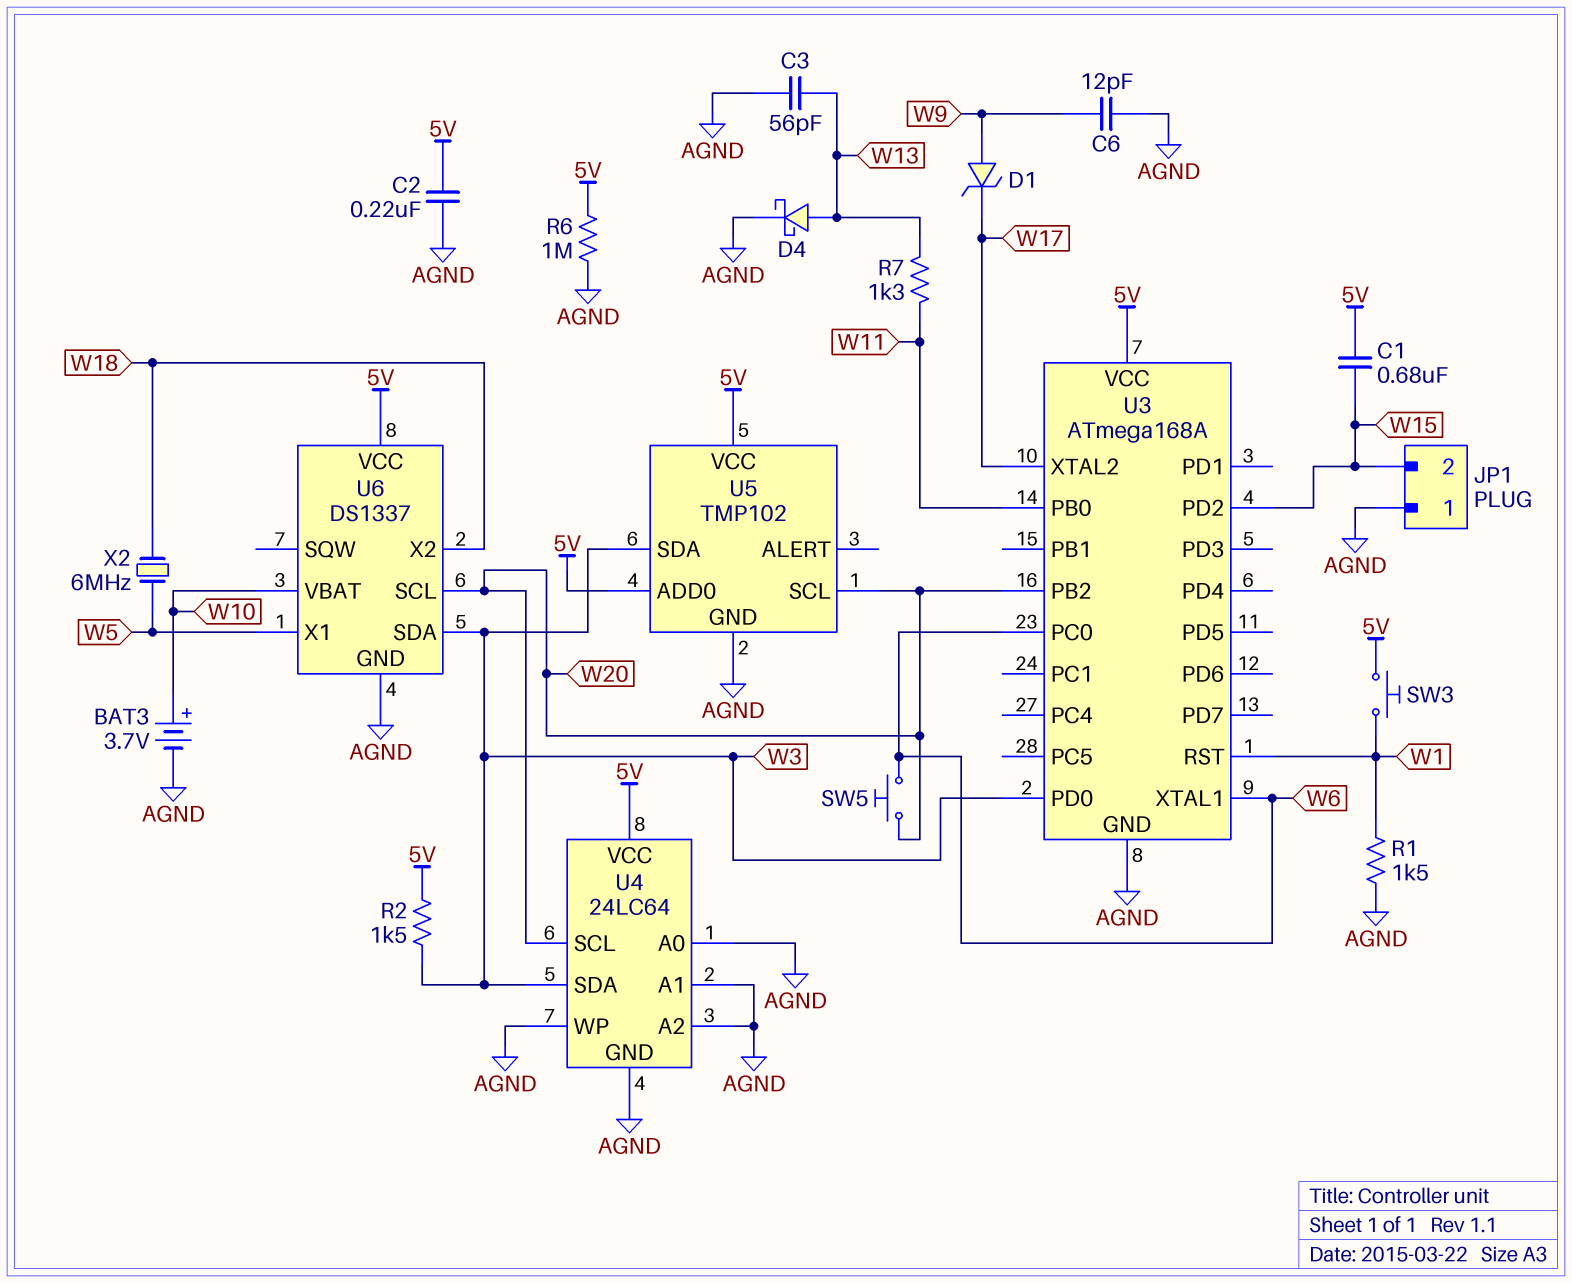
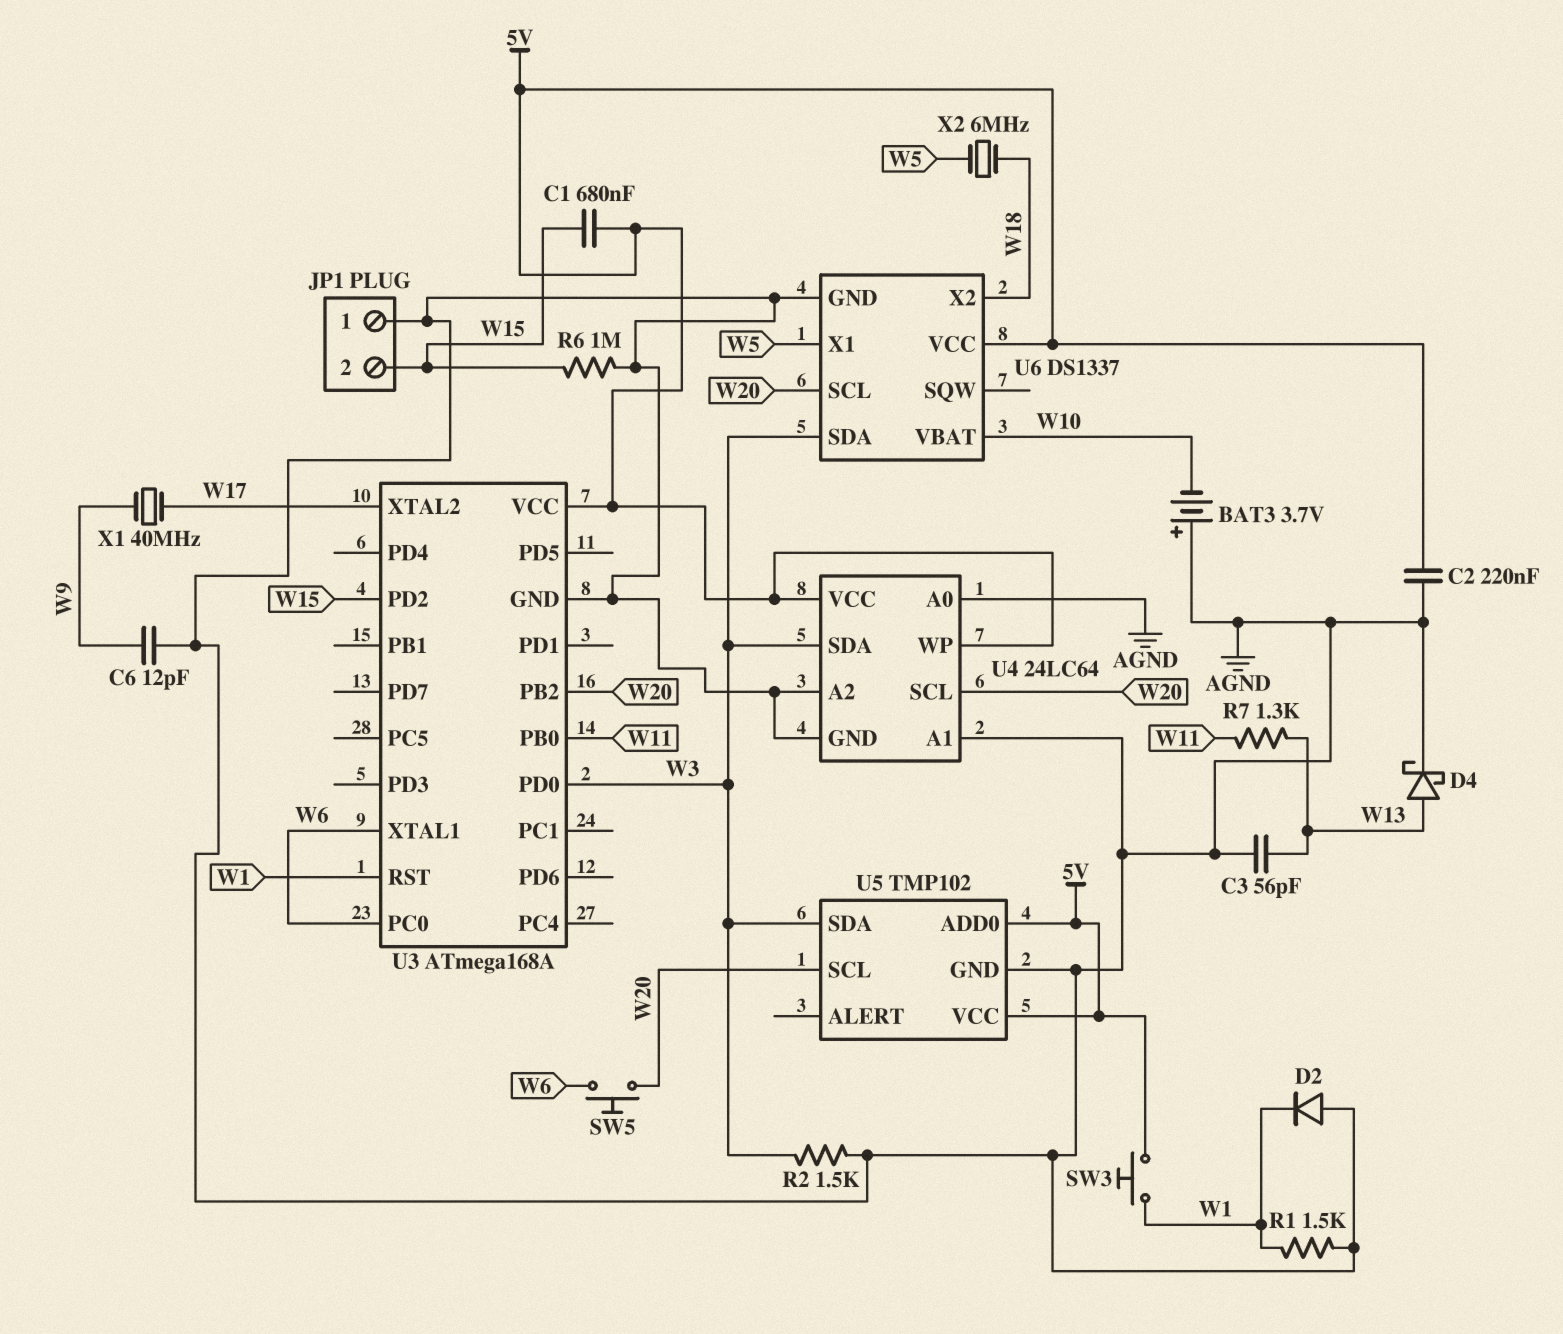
BAT3: 3.7V (plus W10, minus AGND) -> 3.7V (plus AGND, minus W10)
D1: zener (A W9, K W17) -> none
D2: none -> diode (A AGND, K W1)
R2: 1.5k (5V, W3) -> 1.5k (AGND, W3)
R6: 1M (5V, AGND) -> 1M (AGND, W15)
U4 pin WP: AGND -> 5V
X1: none -> 40MHz (W9, W17)

